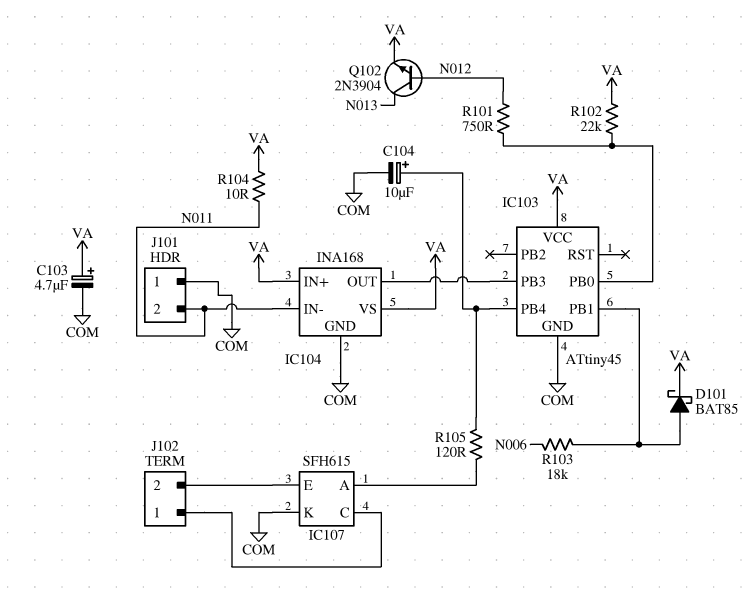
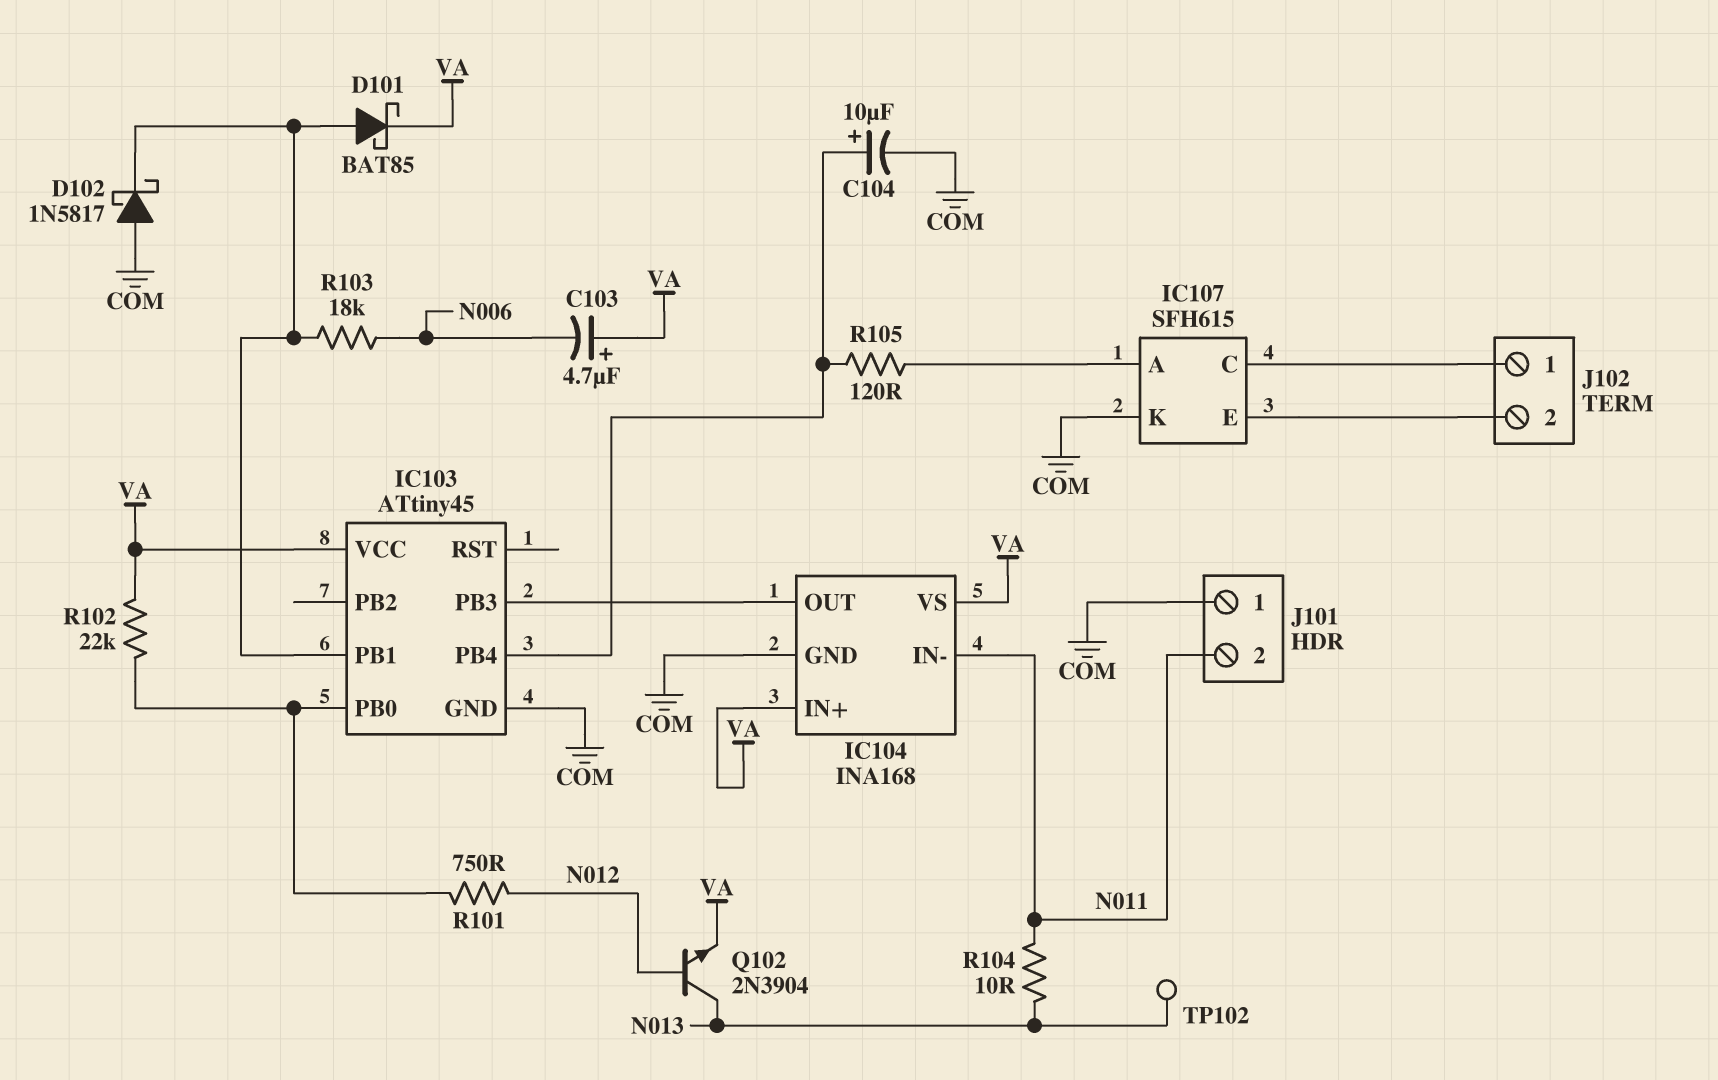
C103: 4.7uF (plus VA, minus COM) -> 4.7uF (plus VA, minus N006)
D102: none -> schottky 1N5817 (A COM, K IC103/PB1)
R104: 10 (N011, VA) -> 10 (N011, N013)
TP102: none -> test point (N013)

